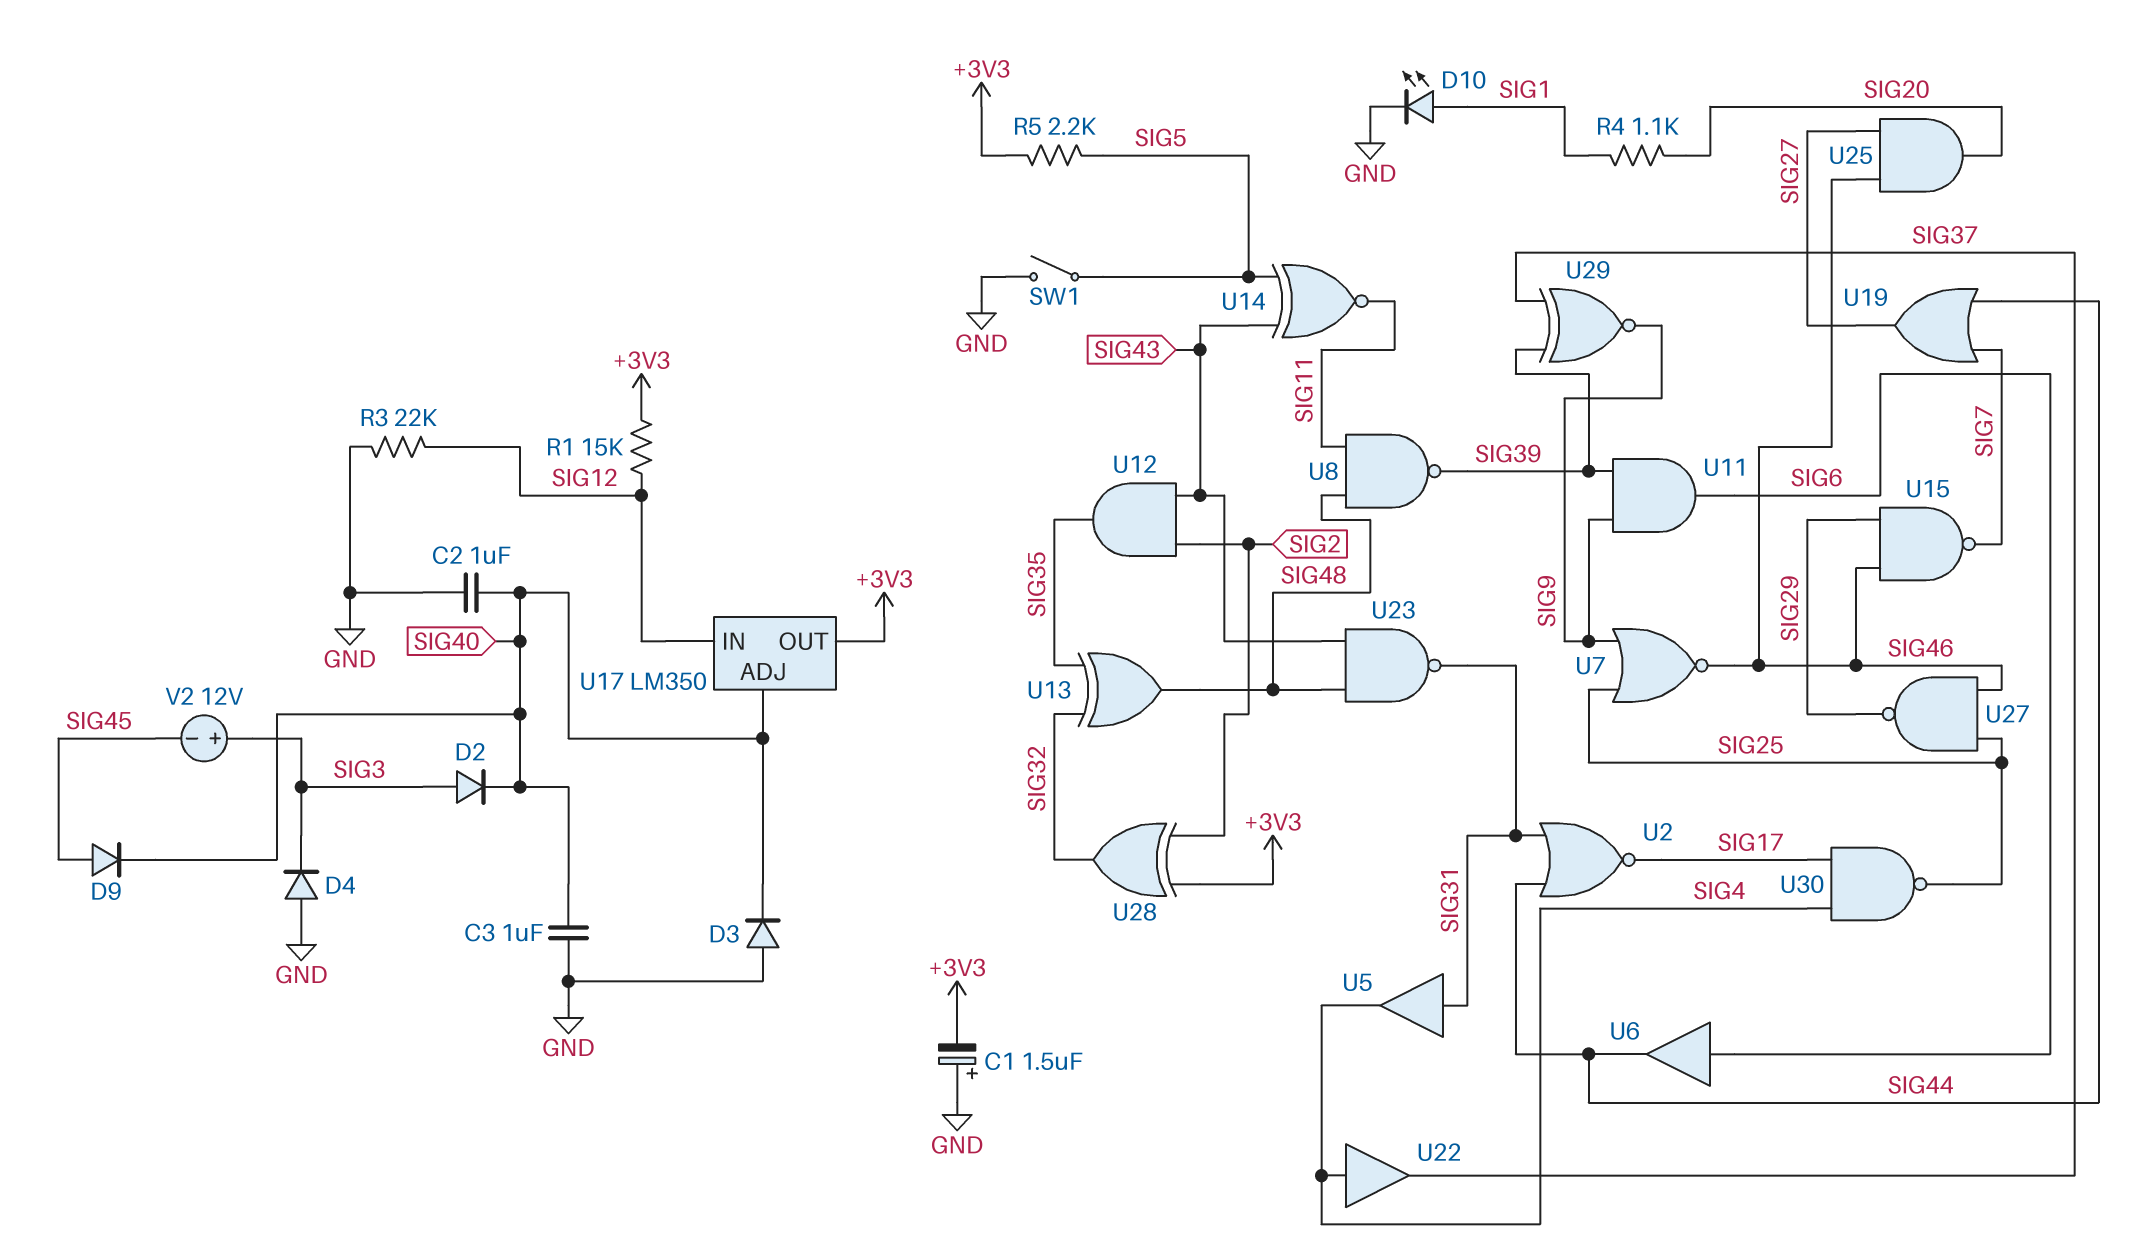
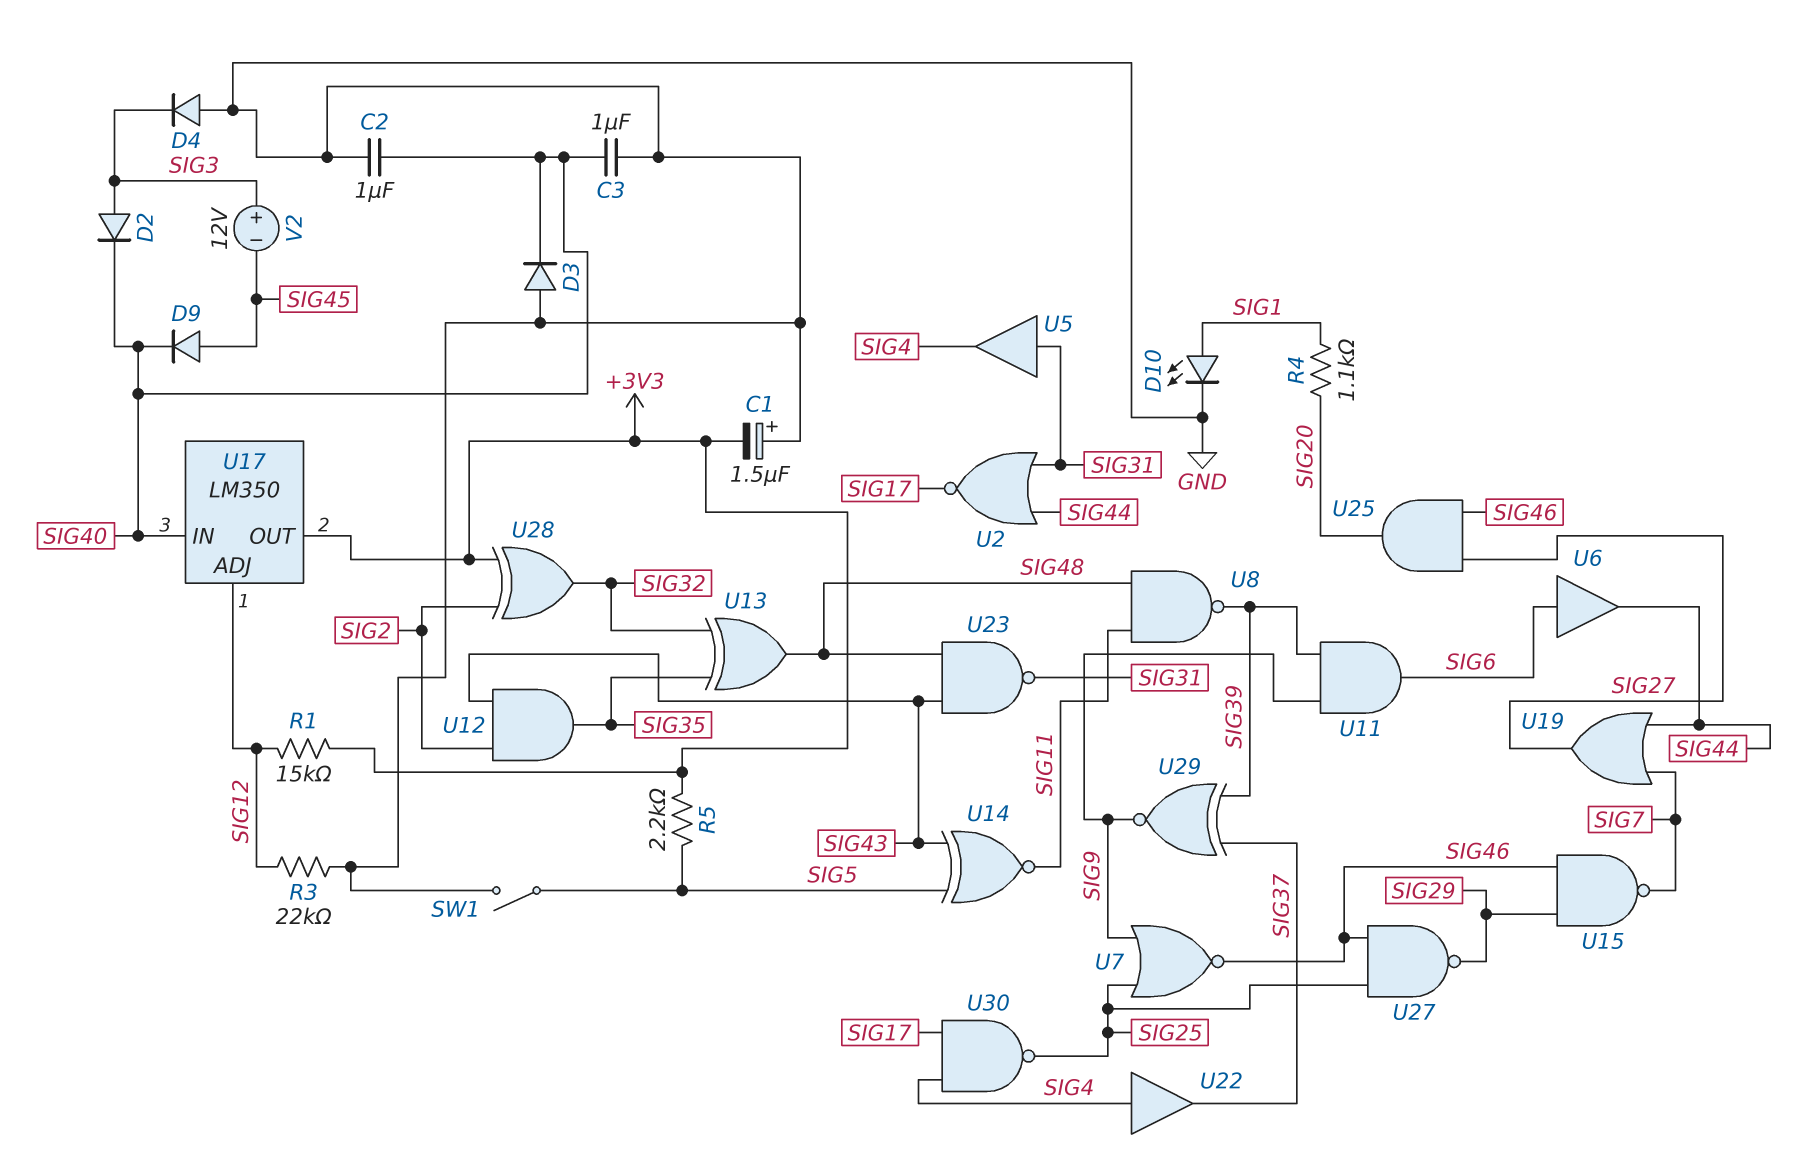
U17 pin ADJ: SIG40 -> SIG12
U17 pin IN: SIG12 -> SIG40

